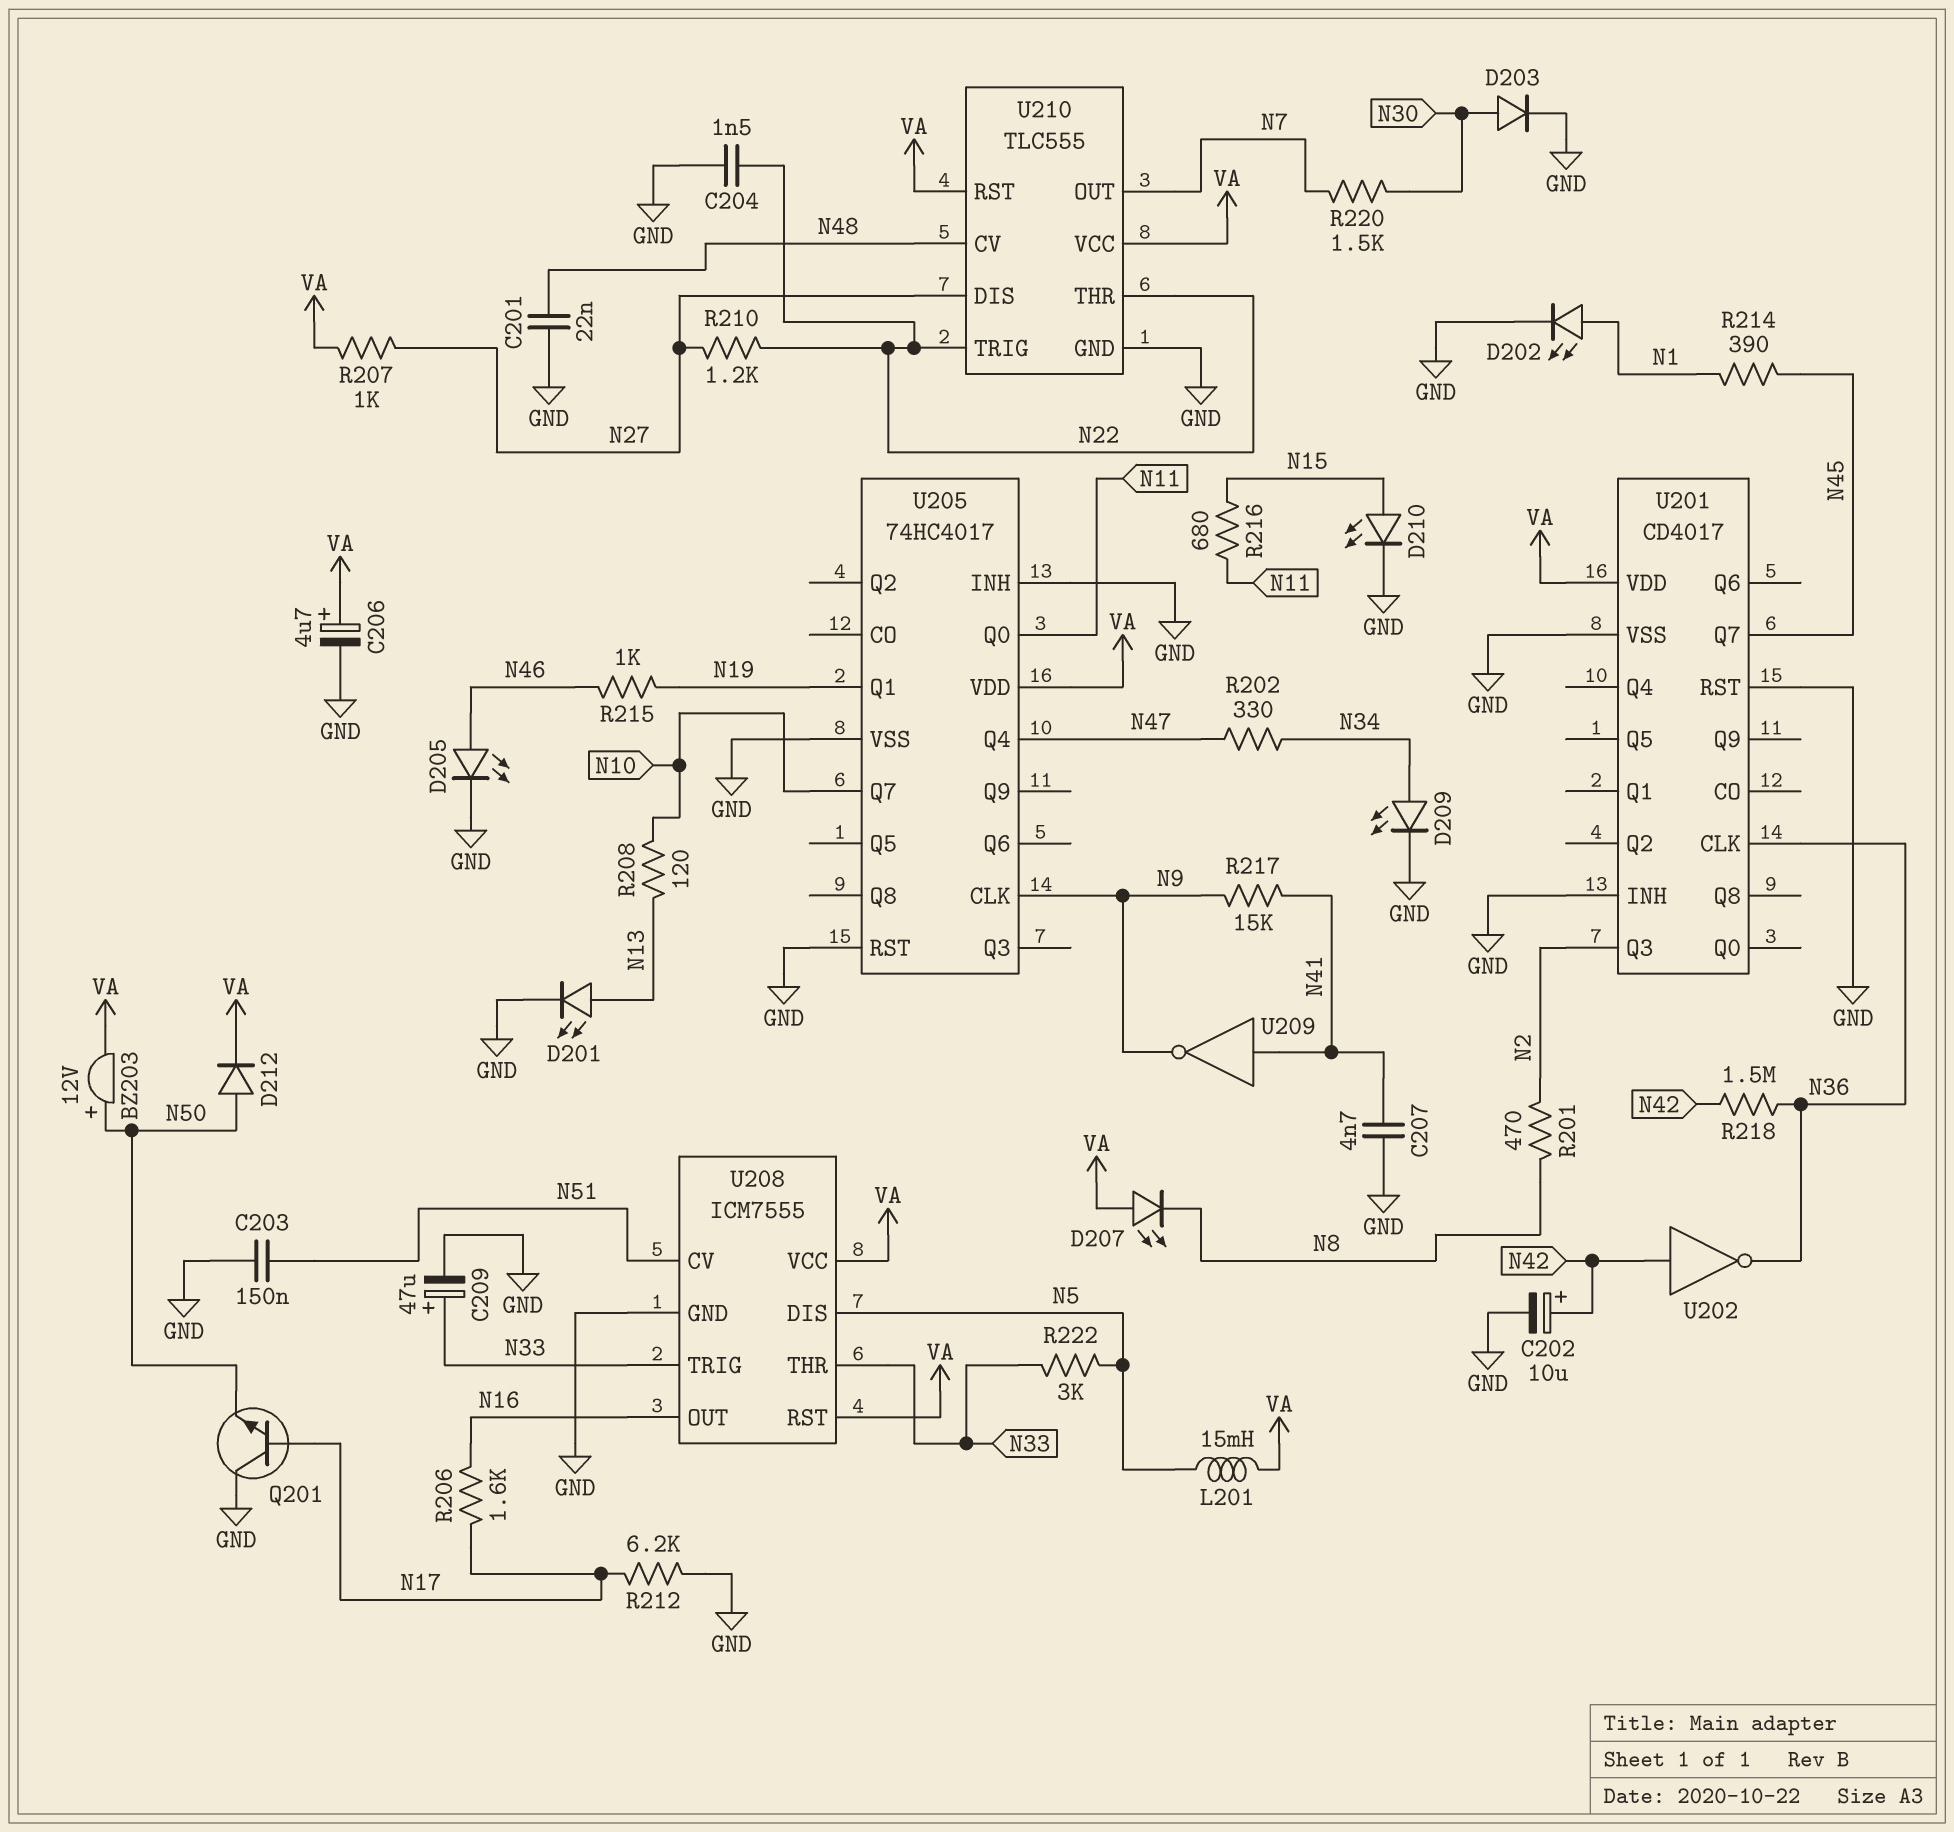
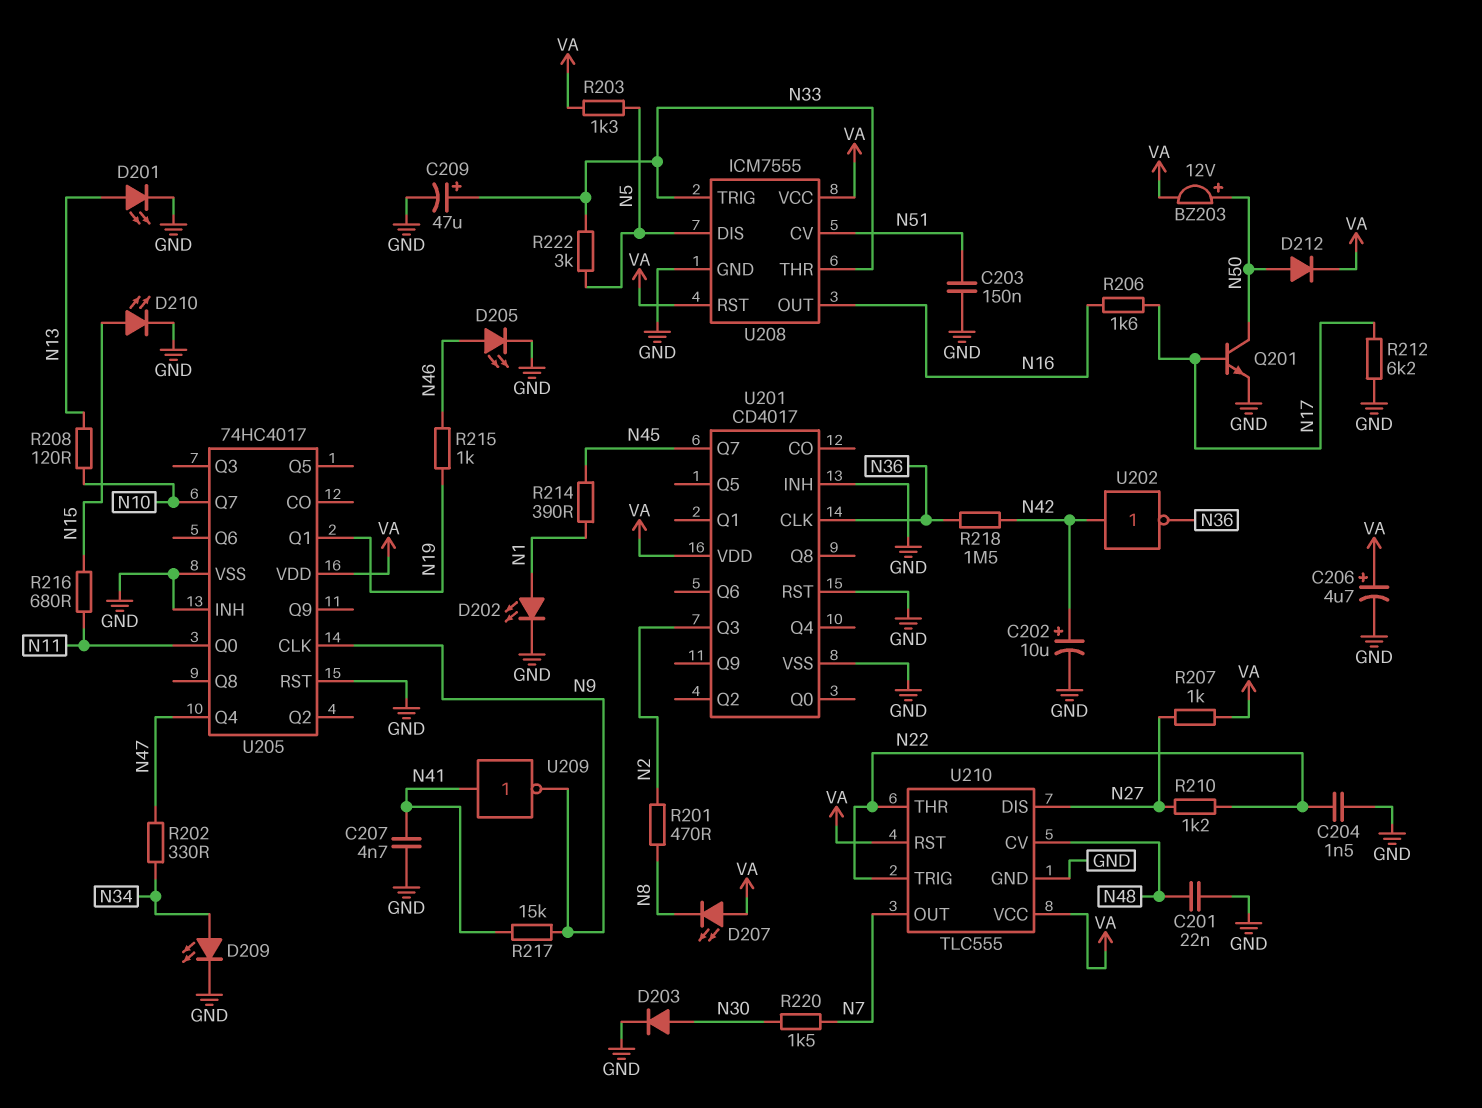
L201: 15mH (N5, VA) -> none
Q201: NPN (B N17, C GND, E N50) -> NPN (B N17, C N50, E GND)
R203: none -> 1.3k (N5, VA)

